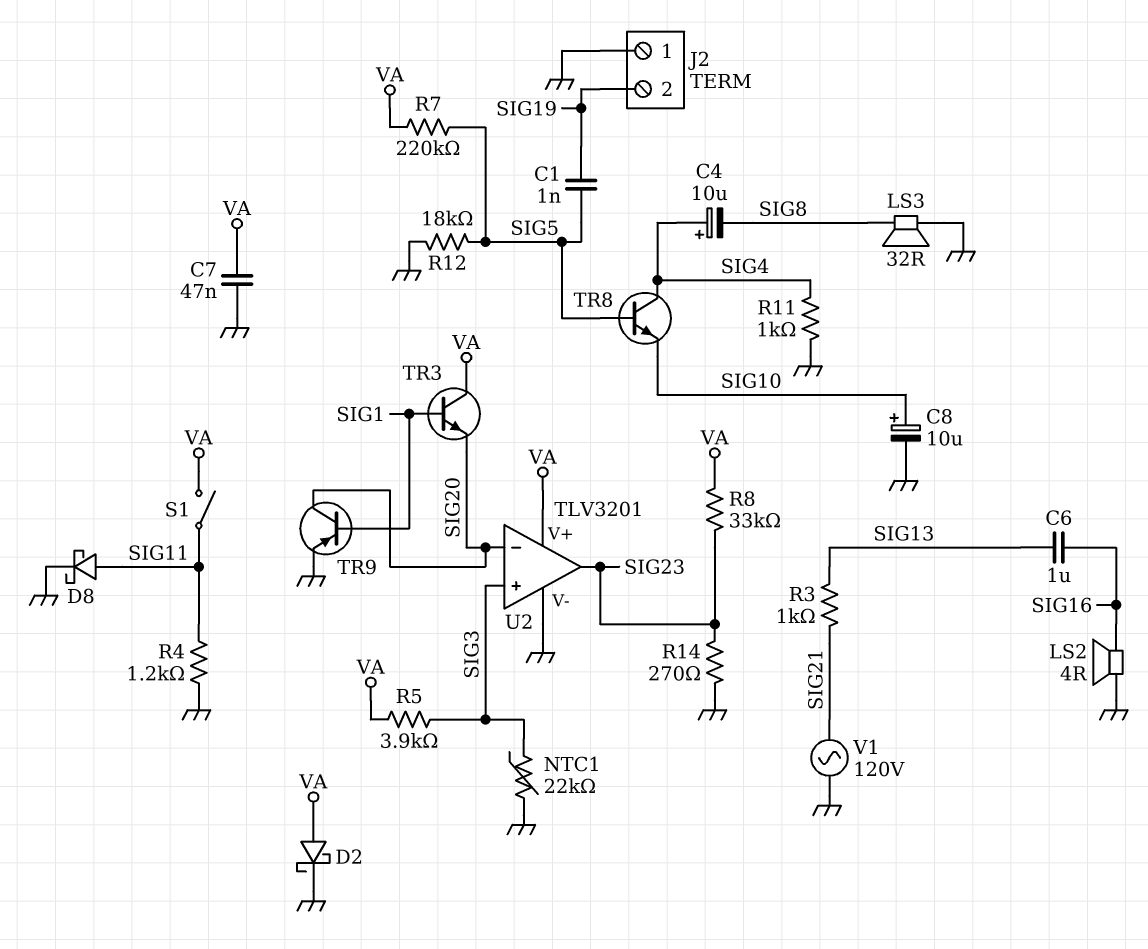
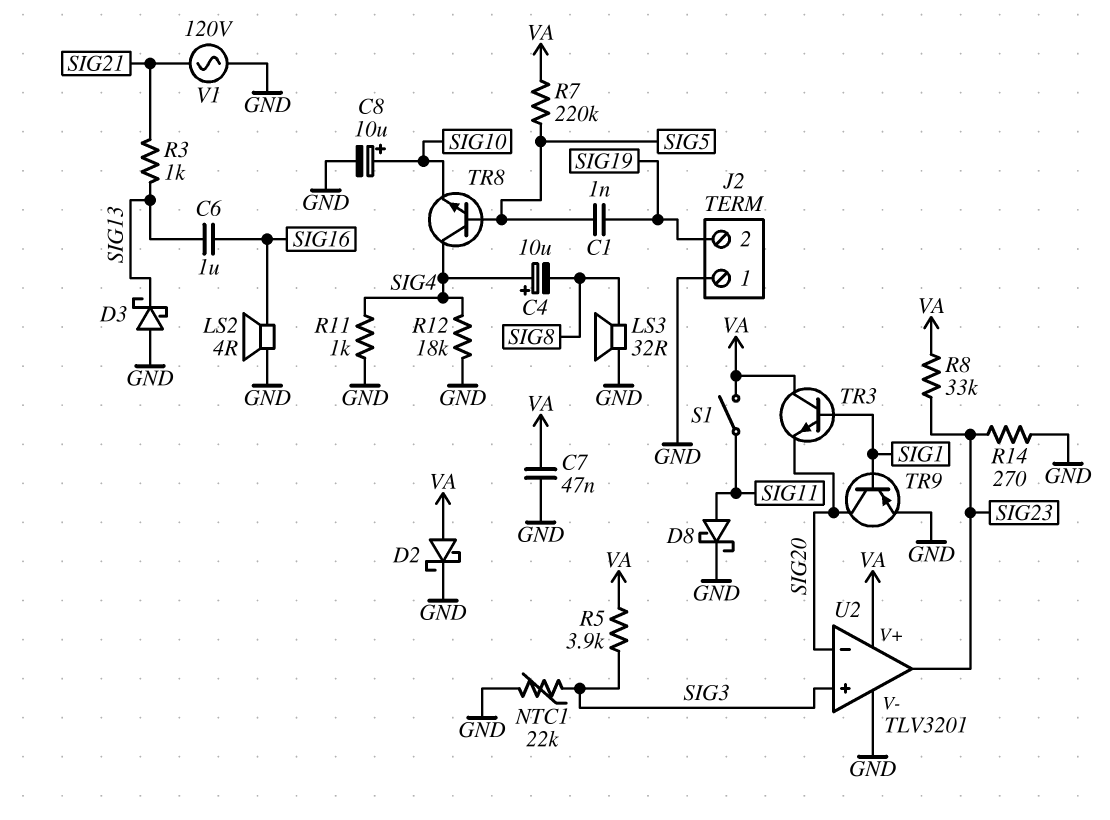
D3: none -> schottky (A GND, K SIG13)
R4: 1.2k (GND, SIG11) -> none
R12: 18k (GND, SIG5) -> 18k (GND, SIG4)

